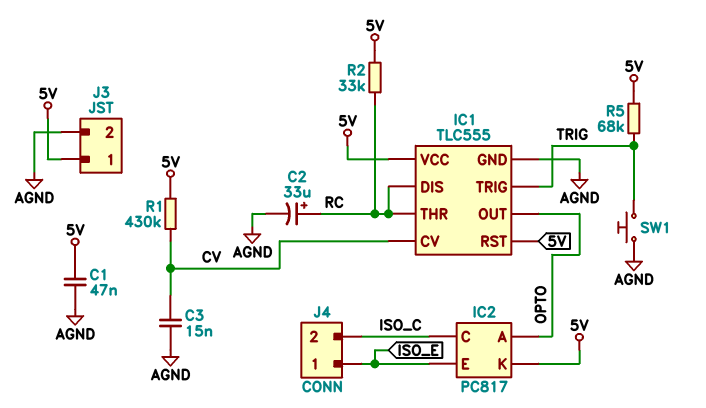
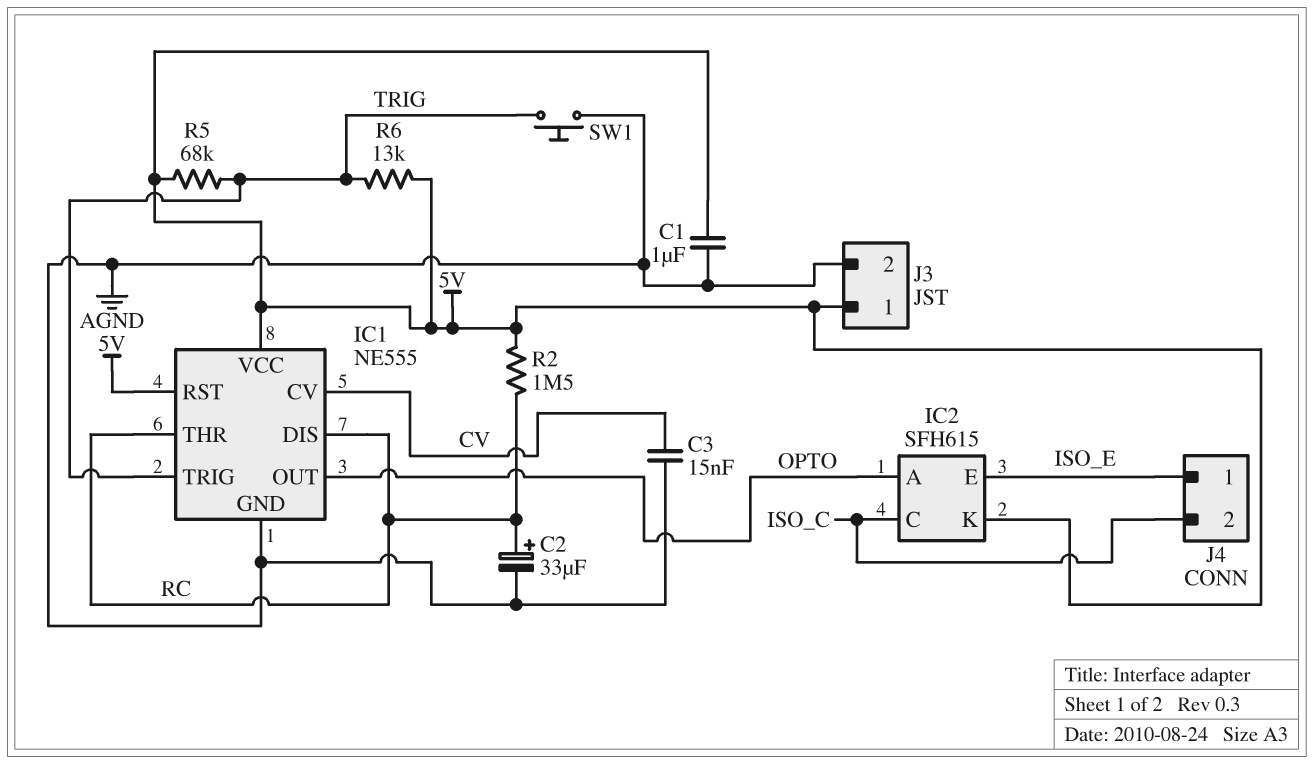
C1: 47nF (5V, AGND) -> 1uF (5V, AGND)
IC1: TLC555 -> NE555
IC2: PC817 -> SFH615
R1: 430k (5V, CV) -> none
R2: 33k (5V, RC) -> 1.5M (5V, RC)
R6: none -> 13k (5V, TRIG)

